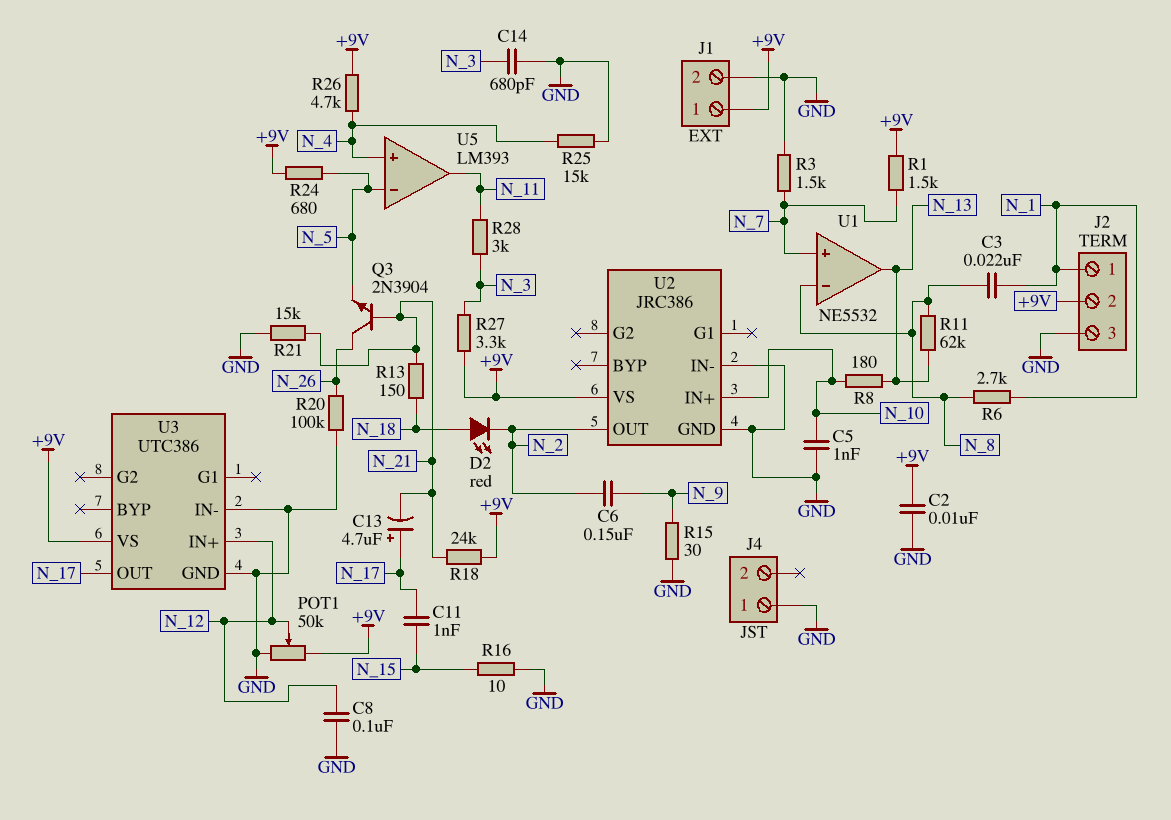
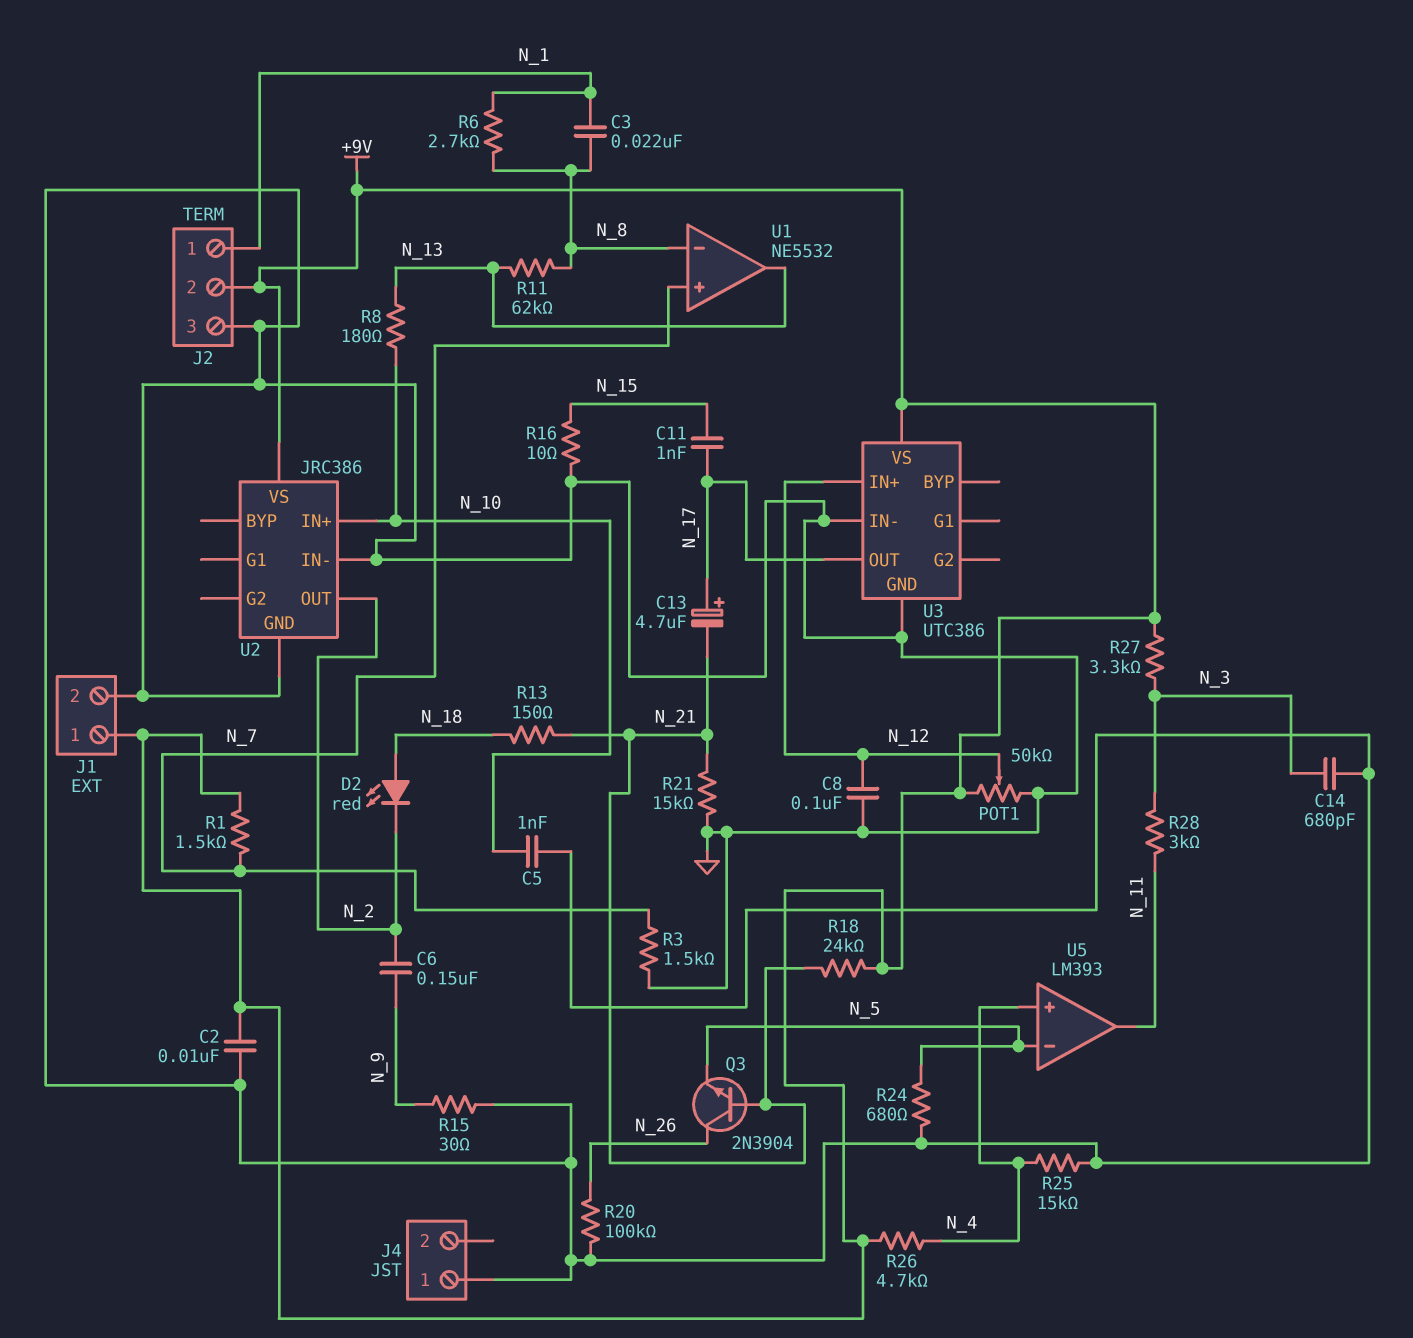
R24: 680 (+9V, N_5) -> 680 (GND, N_5)

